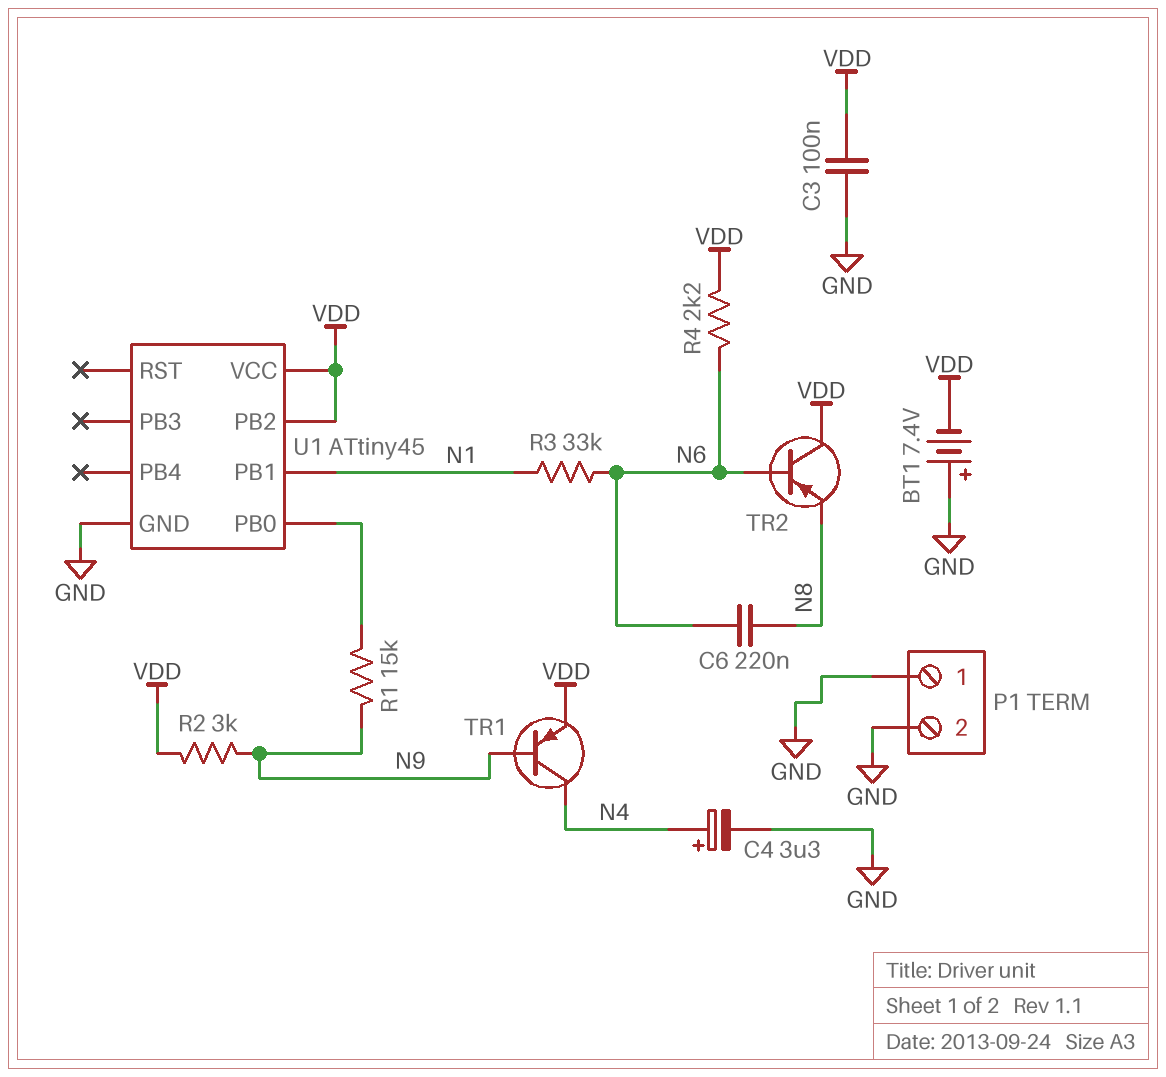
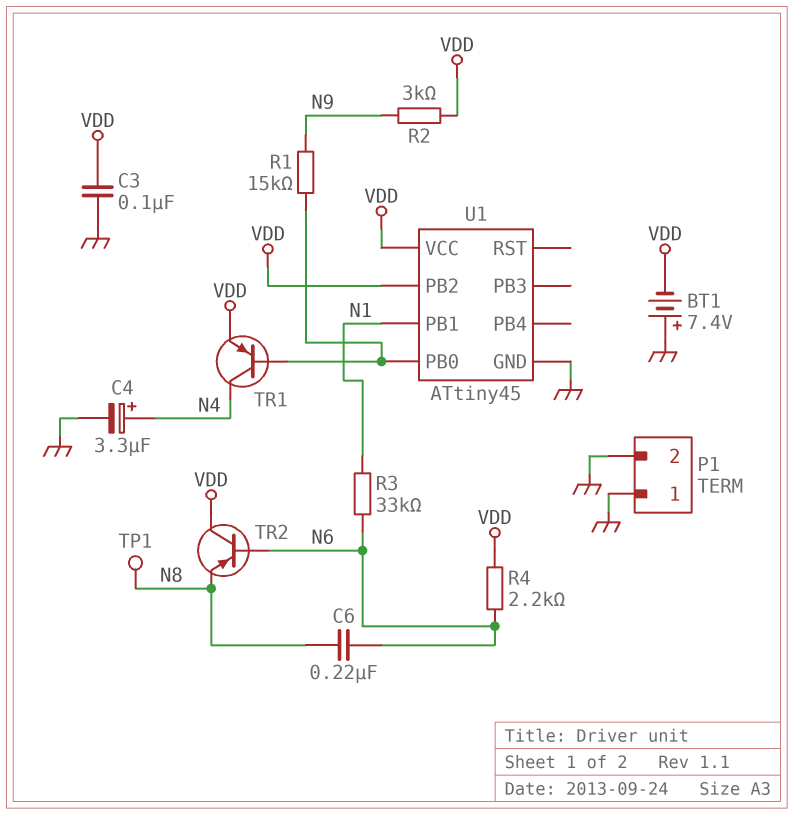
TP1: none -> test point (N8)
TR1: PNP (B N9, C N4, E VDD) -> PNP (B U1/PB0, C N4, E VDD)

